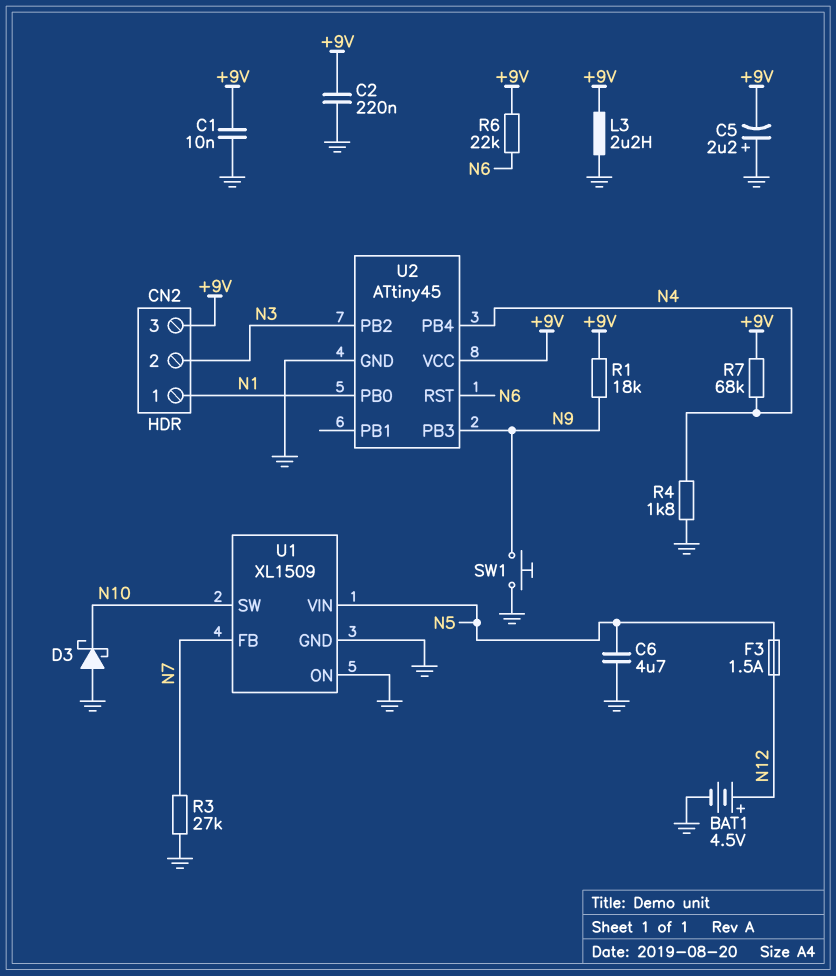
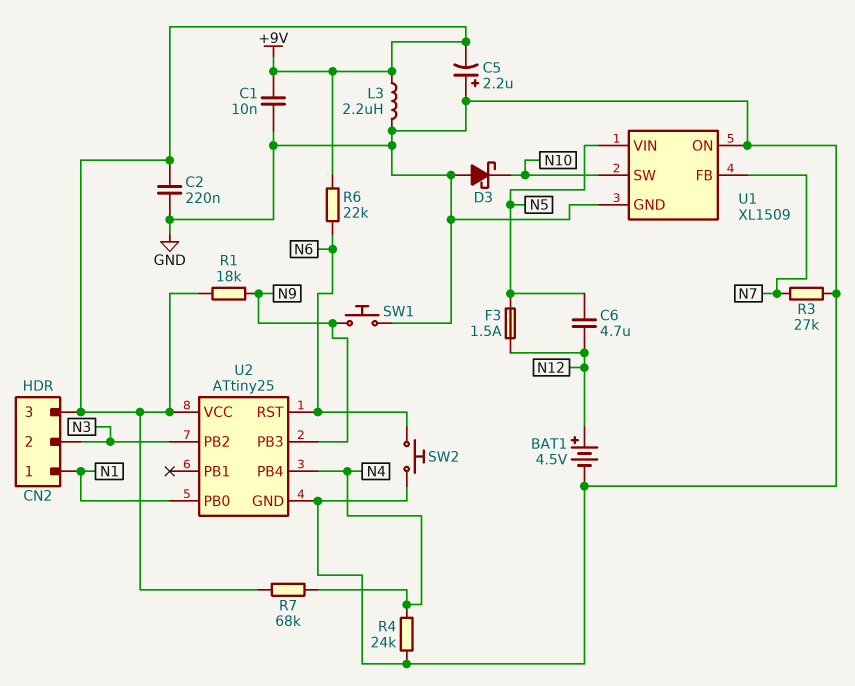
C6: 4.7uF (GND, N5) -> 4.7uF (N5, N12)
R4: 1.8k (GND, N4) -> 24k (GND, N4)
SW2: none -> button (GND, N6)
U2: ATtiny45 -> ATtiny25

